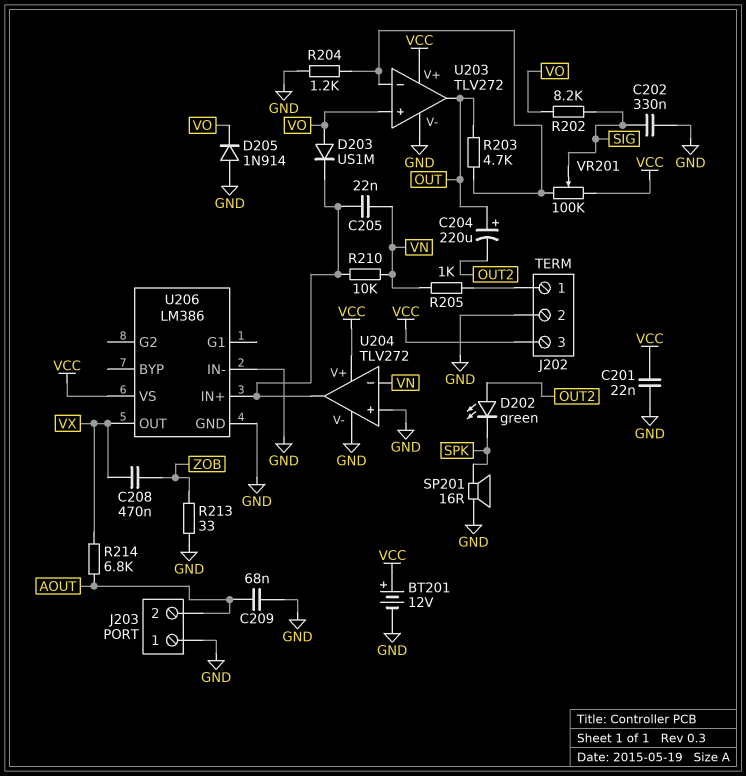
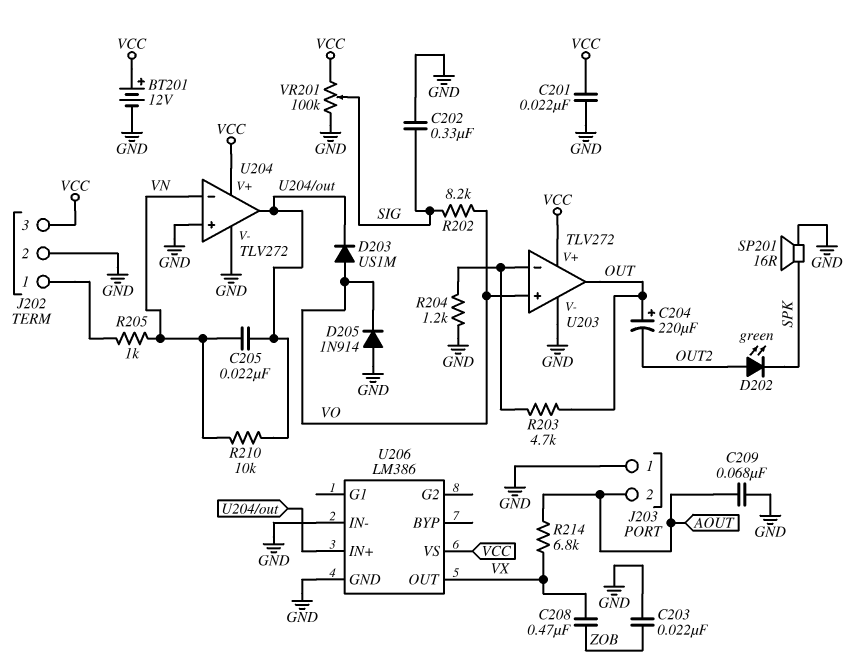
C203: none -> 22nF (GND, ZOB)
R213: 33 (GND, ZOB) -> none
VR201: 100k (U203/in-, VCC, wiper SIG) -> 100k (GND, VCC, wiper SIG)

